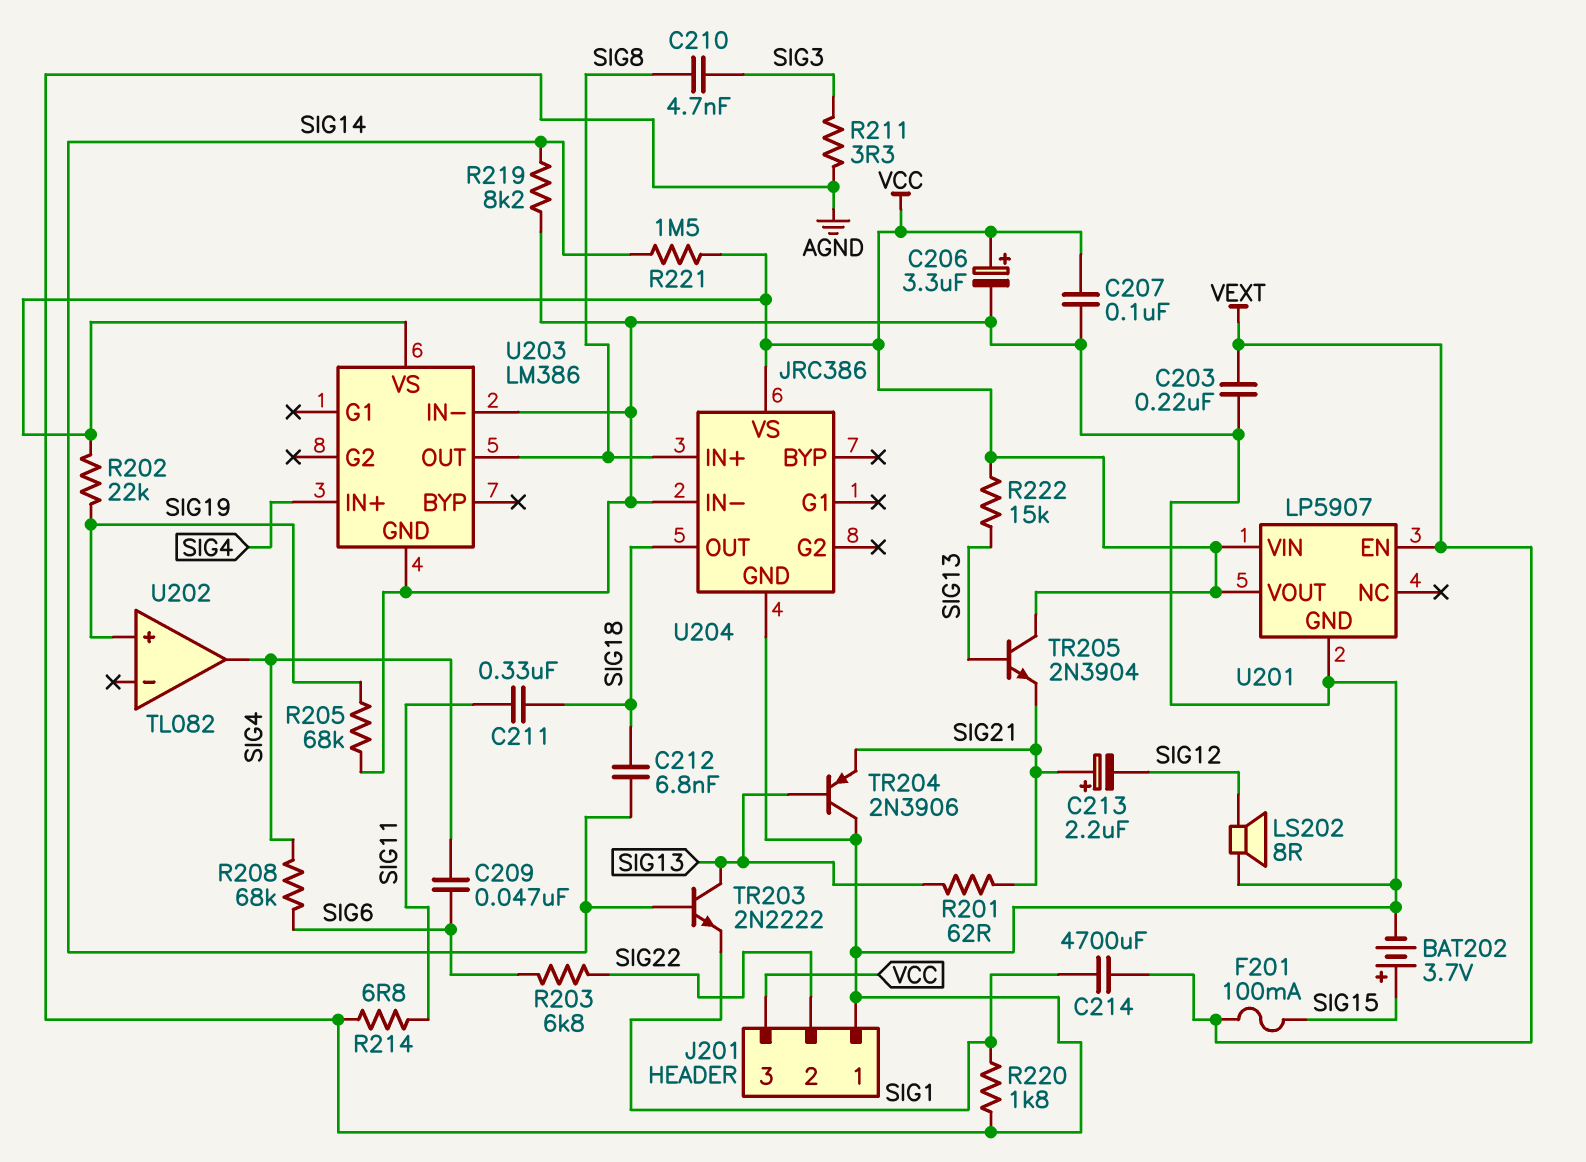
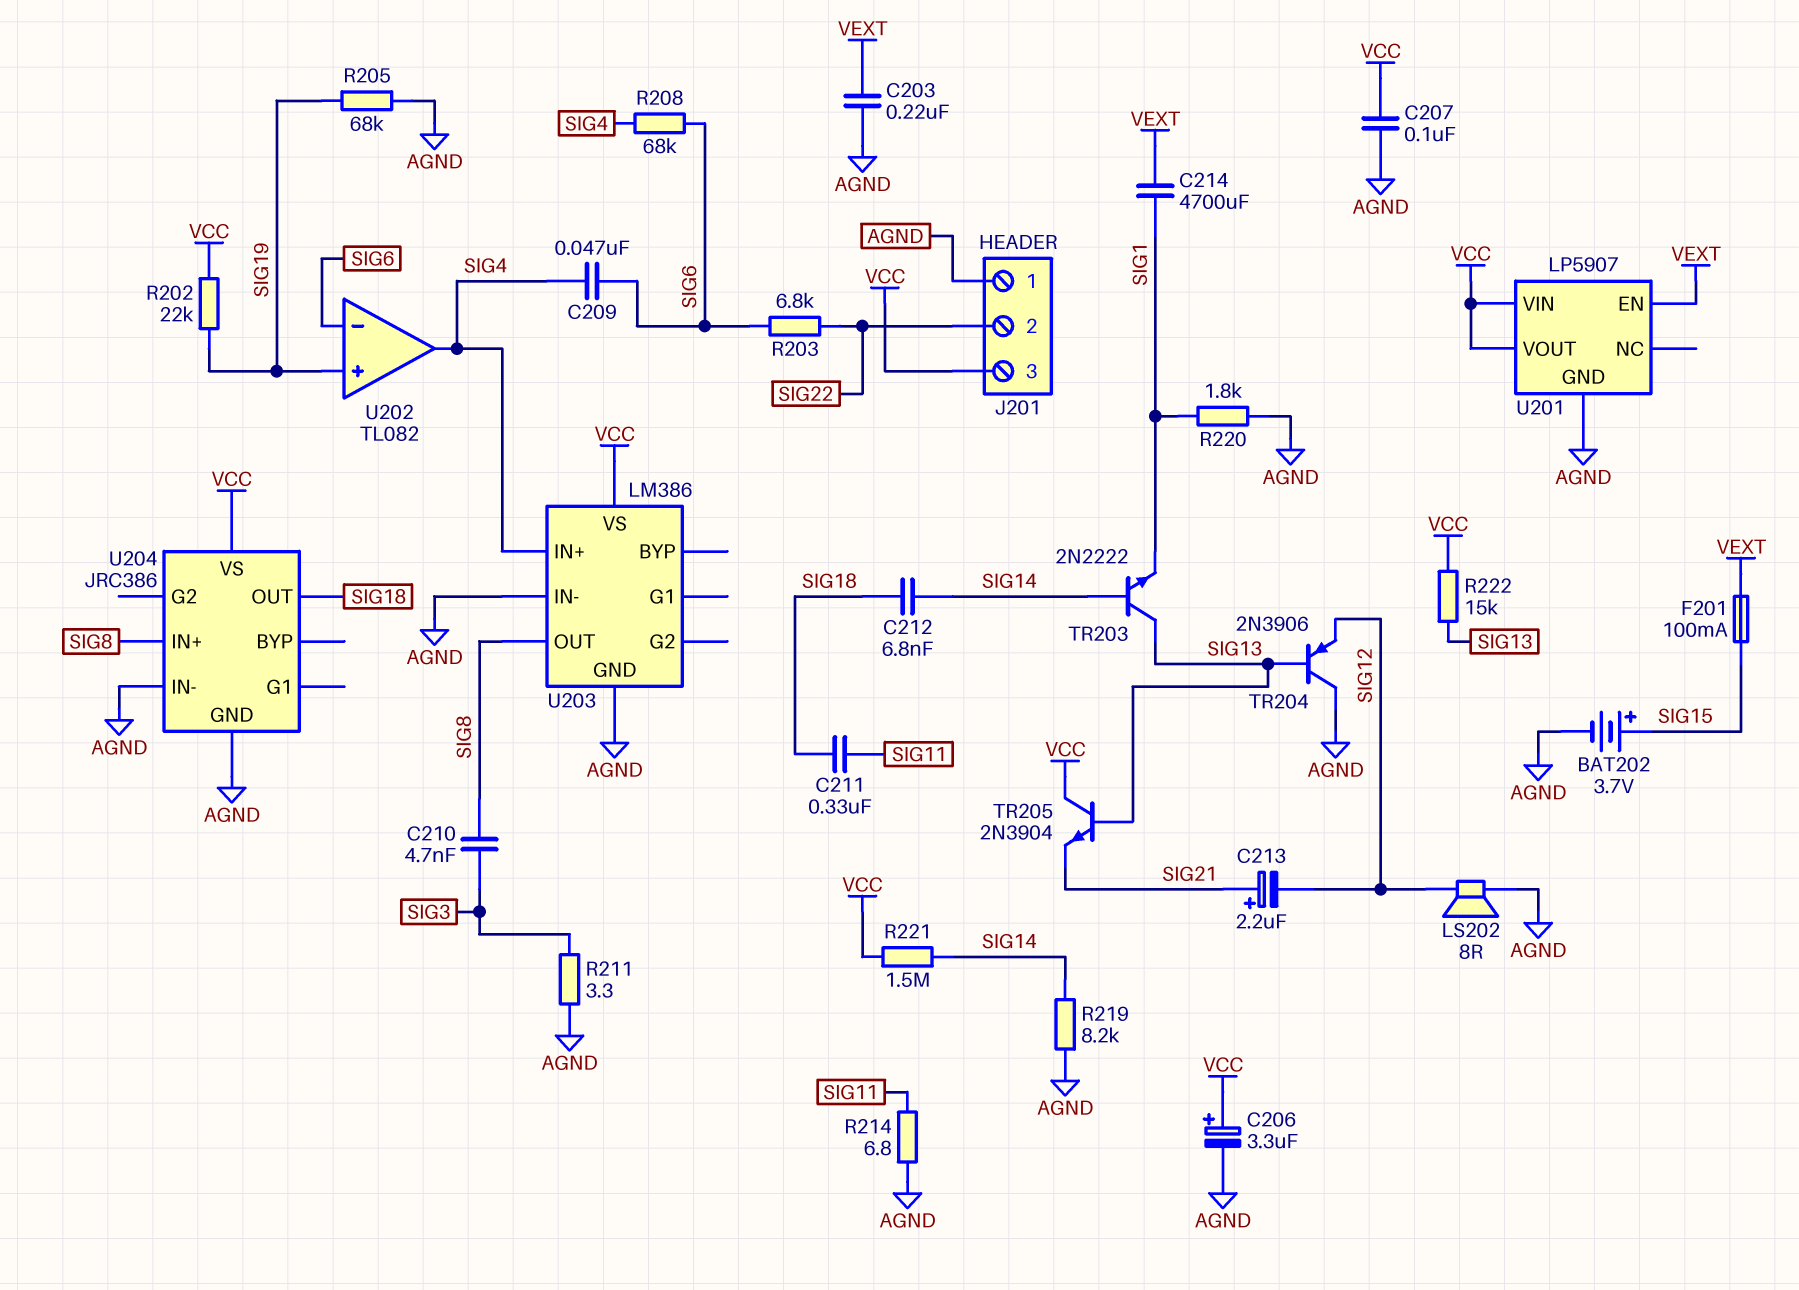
R201: 62 (SIG13, SIG21) -> none
TR204: PNP 2N3906 (B SIG13, C AGND, E SIG21) -> PNP 2N3906 (B SIG13, C AGND, E SIG12)
U202 pin in-: none -> SIG6

